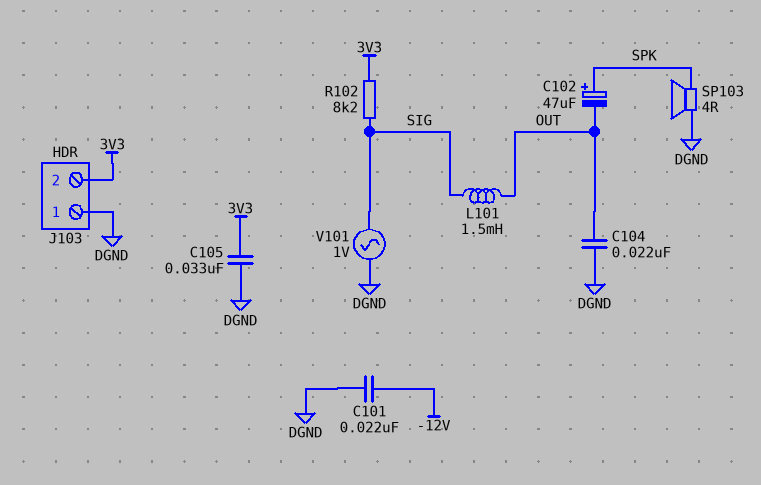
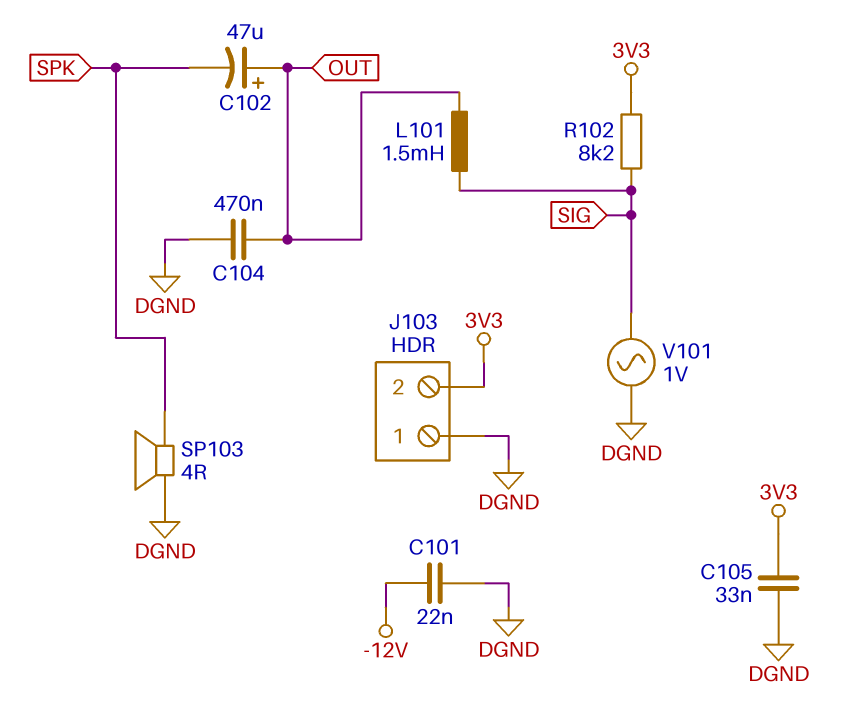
C102: 47uF (plus SPK, minus OUT) -> 47uF (plus OUT, minus SPK)
C104: 22nF (DGND, OUT) -> 470nF (DGND, OUT)

